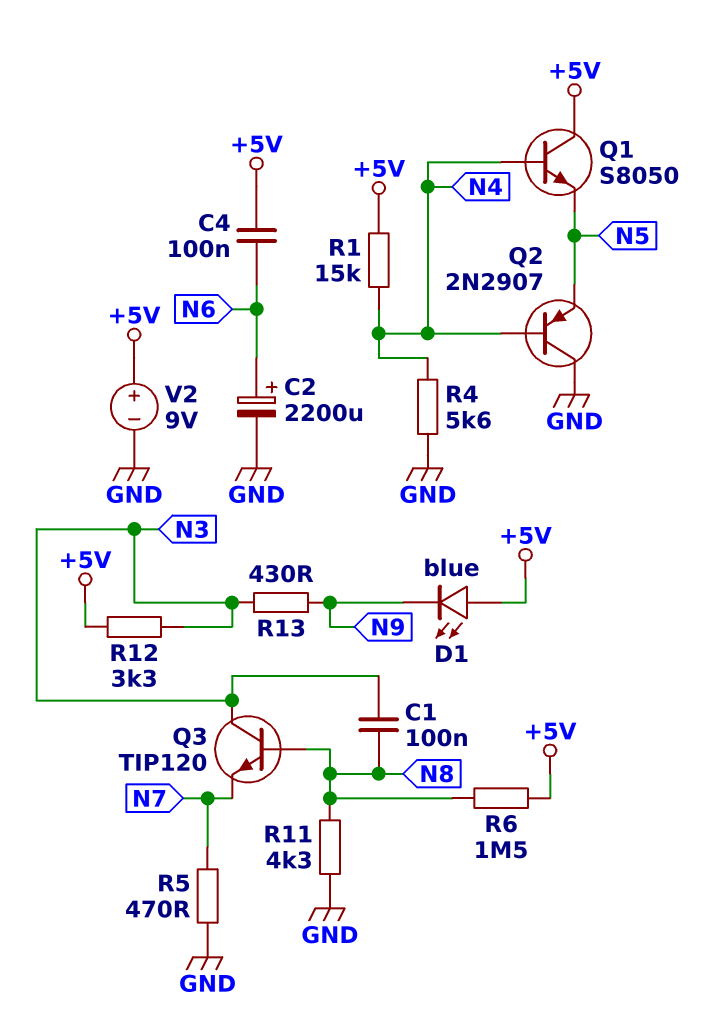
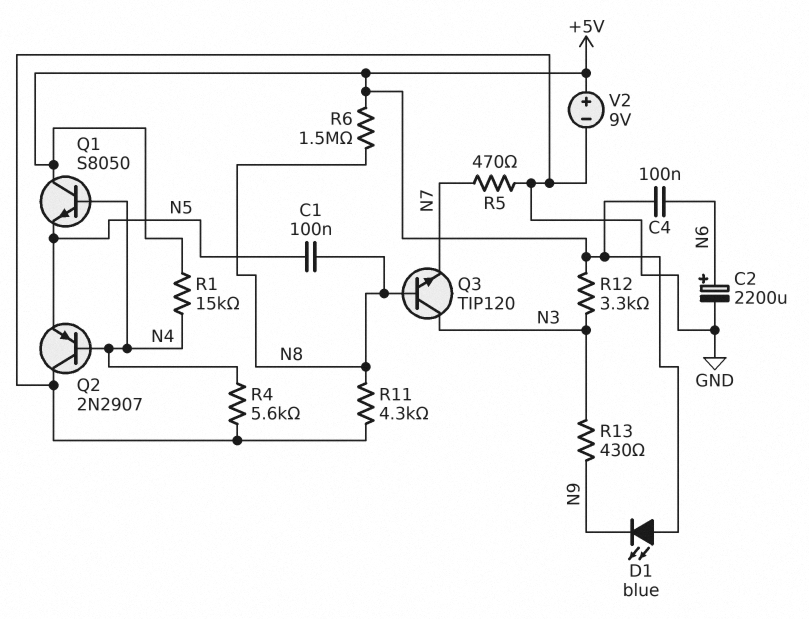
C1: 100nF (N3, N8) -> 100nF (N5, N8)

